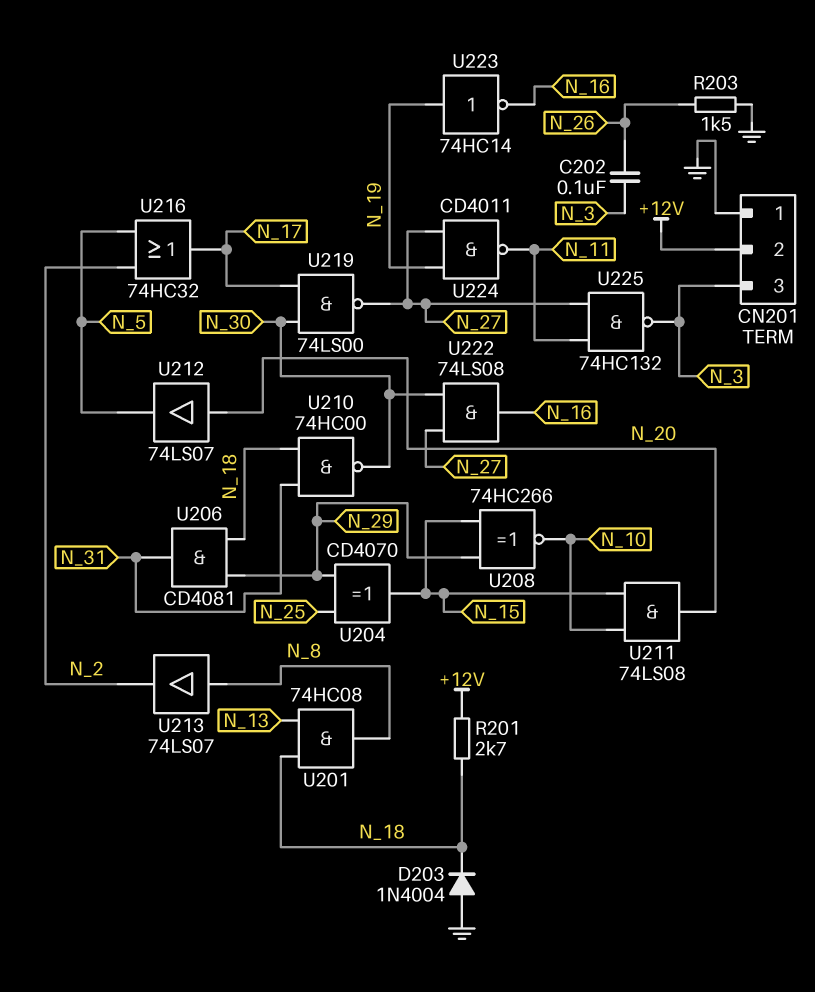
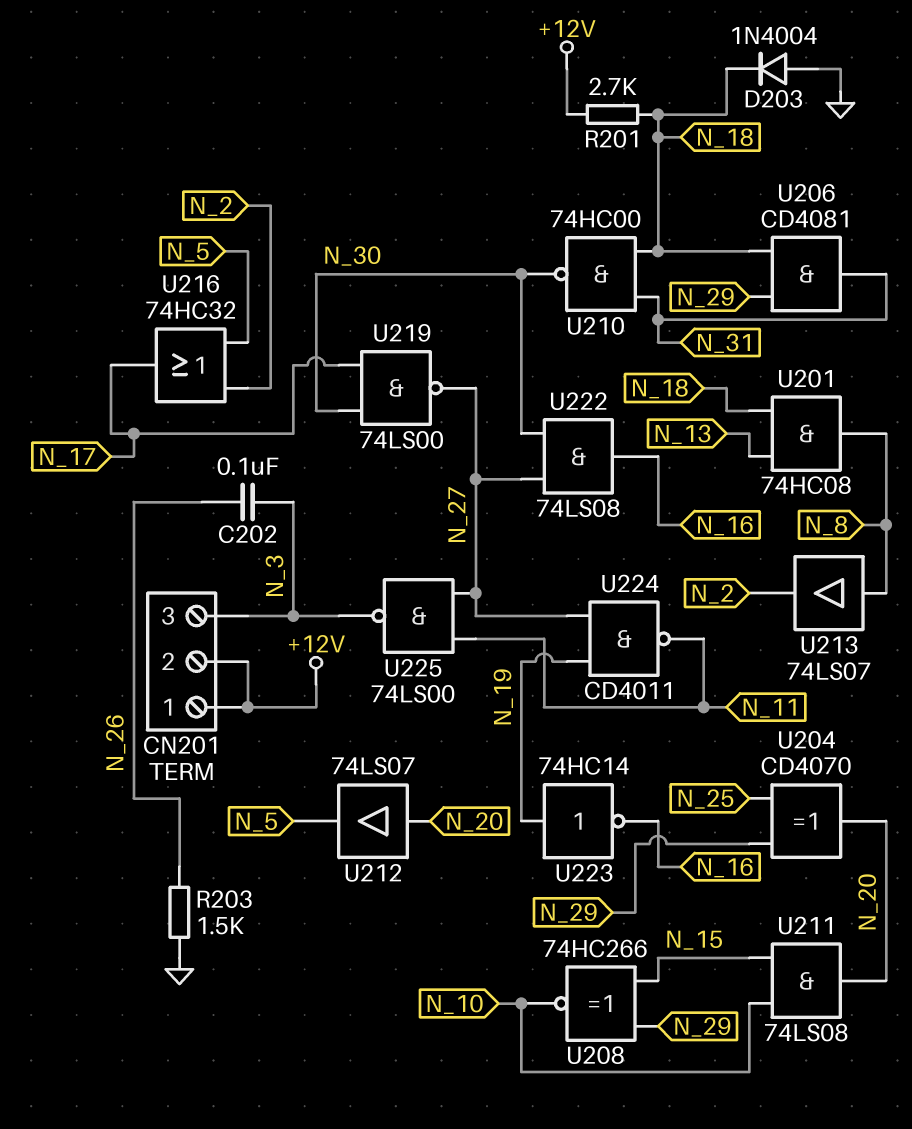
CN201 pin 1: GND -> +12V
U204: XOR CD4070 (in N_25, in N_29, out N_15) -> XOR CD4070 (in N_25, in N_29, out N_20)
U225: NAND 74HC132 (in N_11, in N_27, out N_3) -> NAND 74LS00 (in N_11, in N_27, out N_3)

